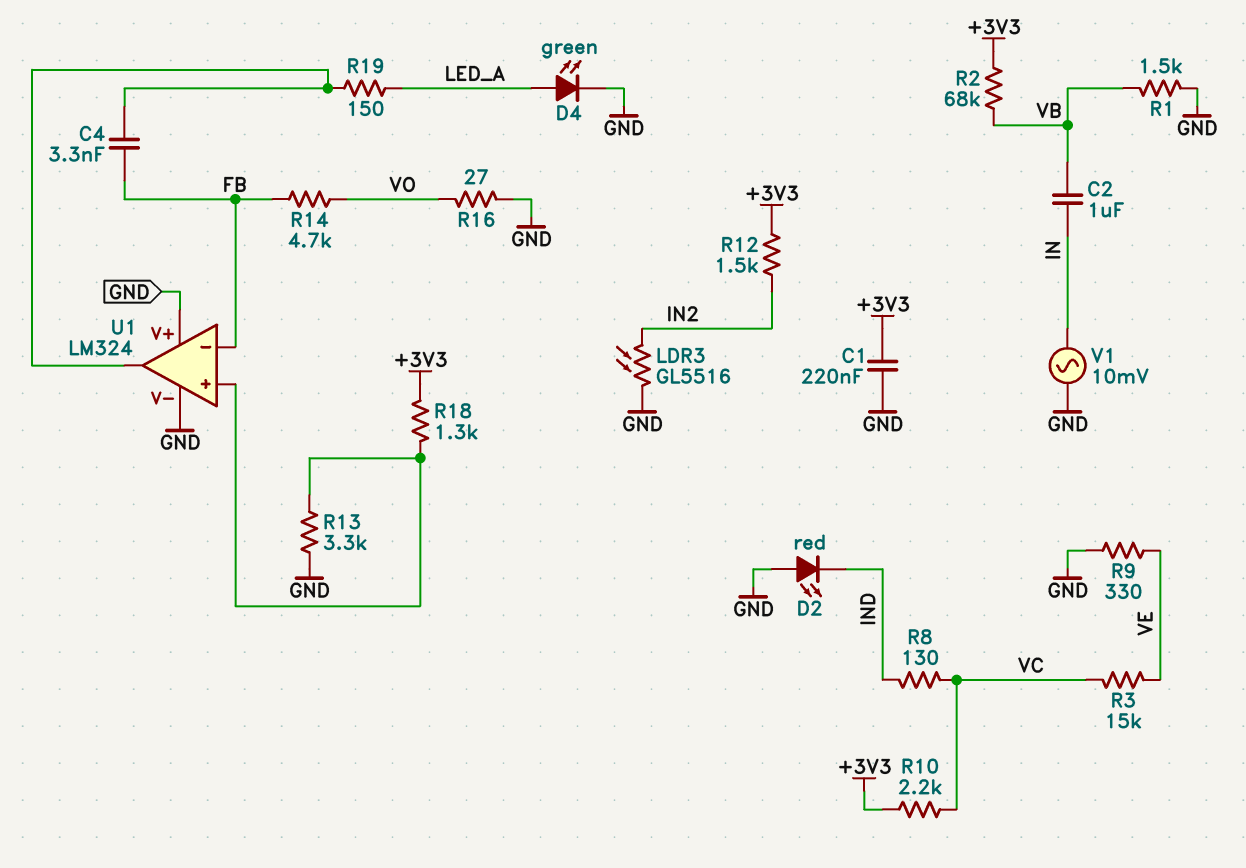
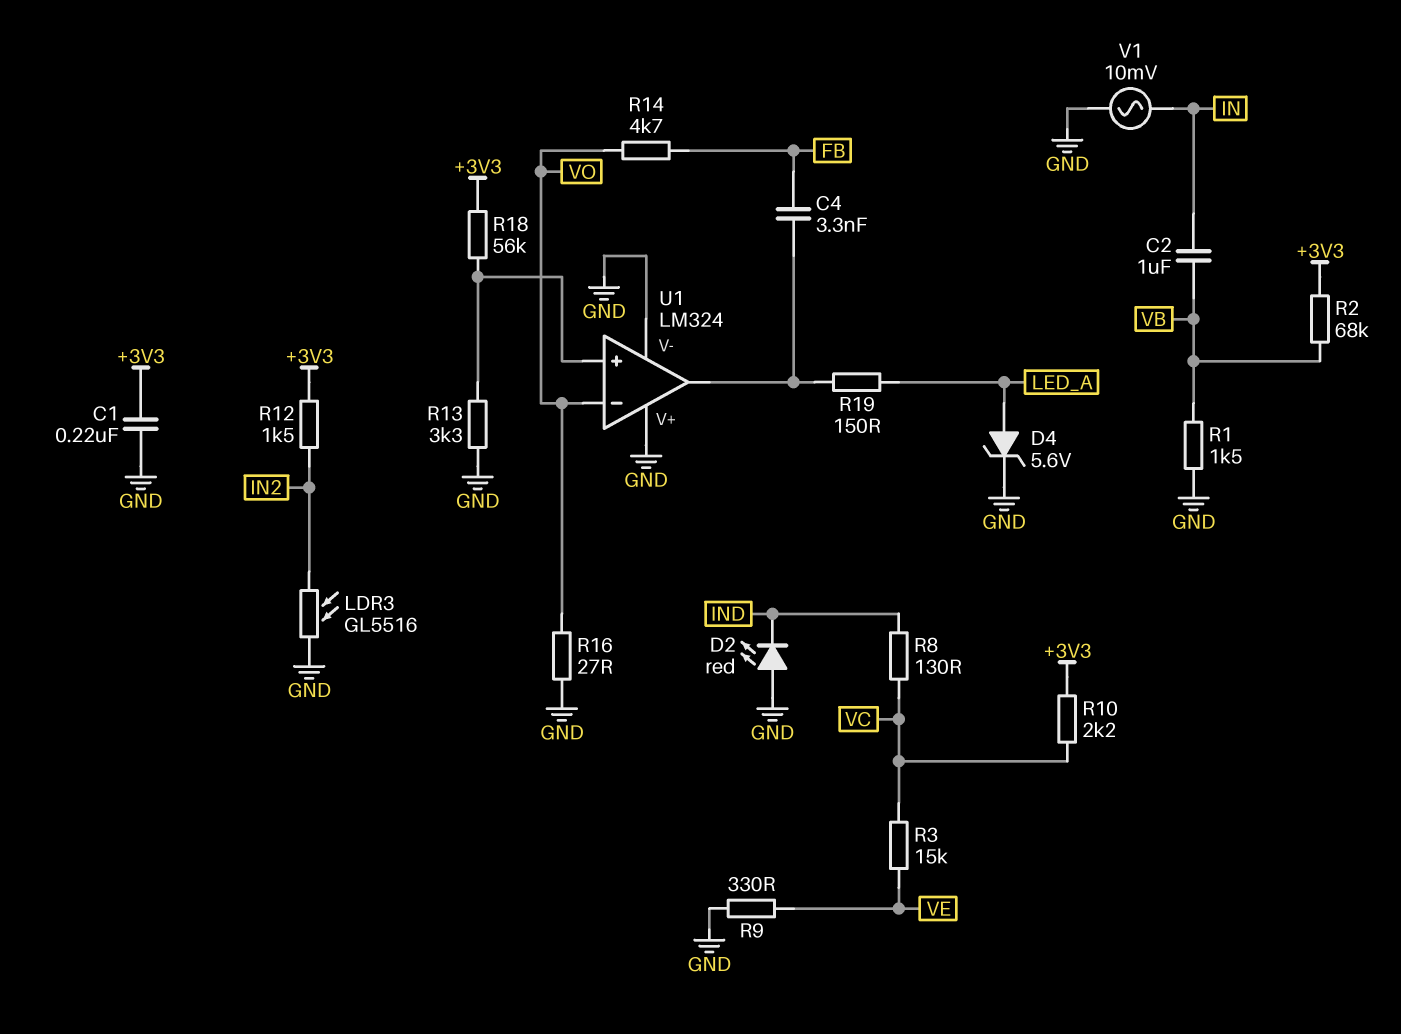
D4: LED green (A LED_A, K GND) -> zener 5.6V (A LED_A, K GND)
R18: 1.3k (+3V3, U1/in+) -> 56k (+3V3, U1/in+)
U1 pin in-: FB -> VO

